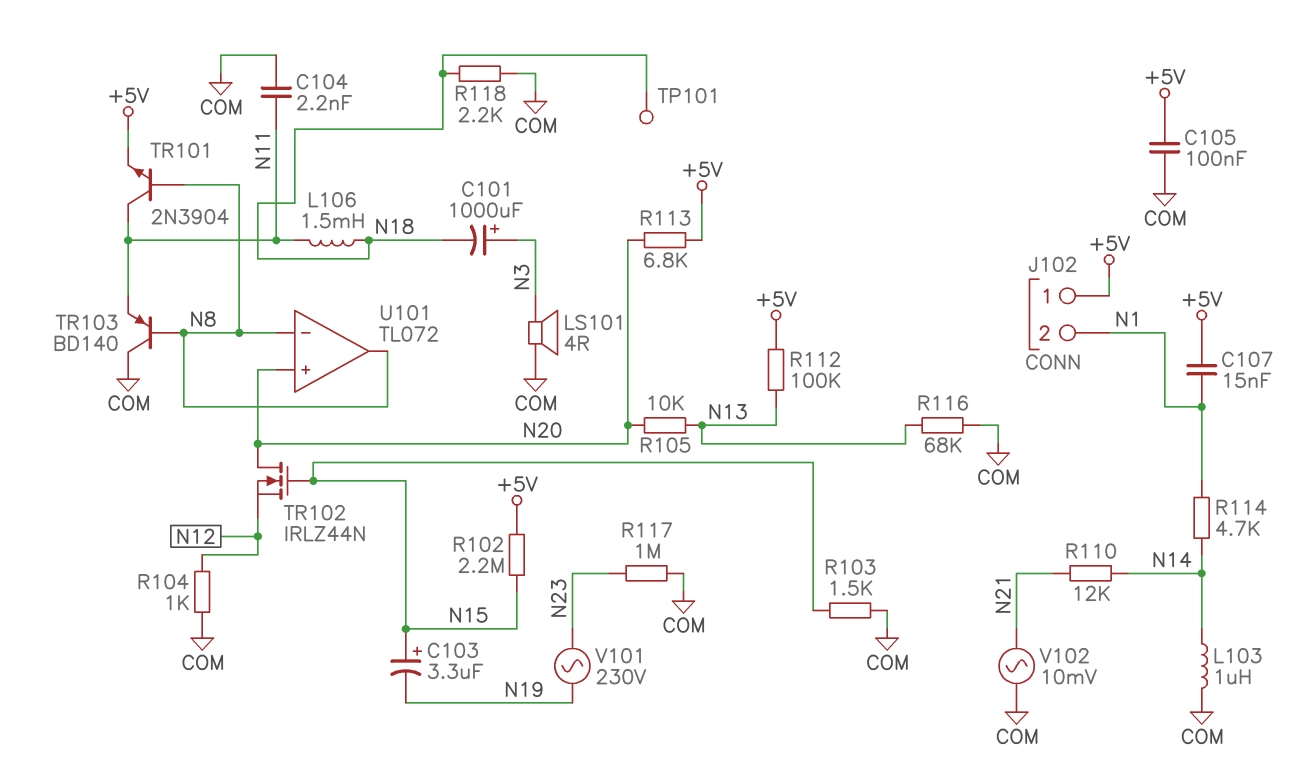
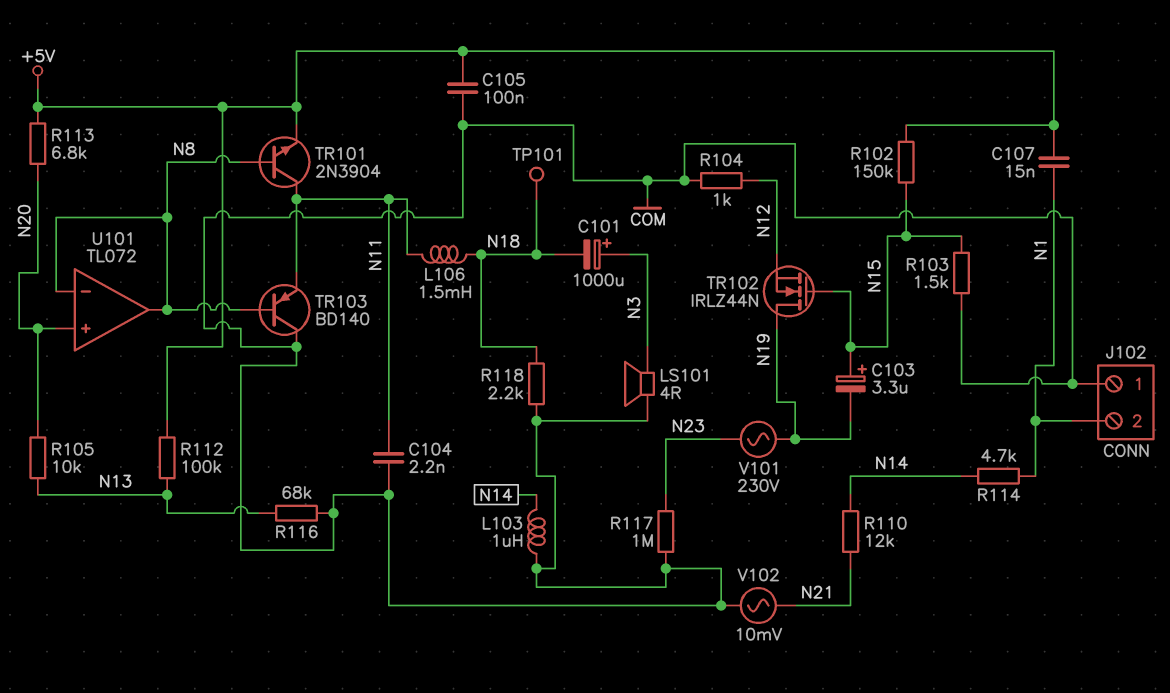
J102 pin 1: +5V -> COM
R102: 2.2M (+5V, N15) -> 150k (+5V, N15)
TR102: NMOS IRLZ44N (G N15, D N20, S N12) -> NMOS IRLZ44N (G N15, D N19, S N12)

